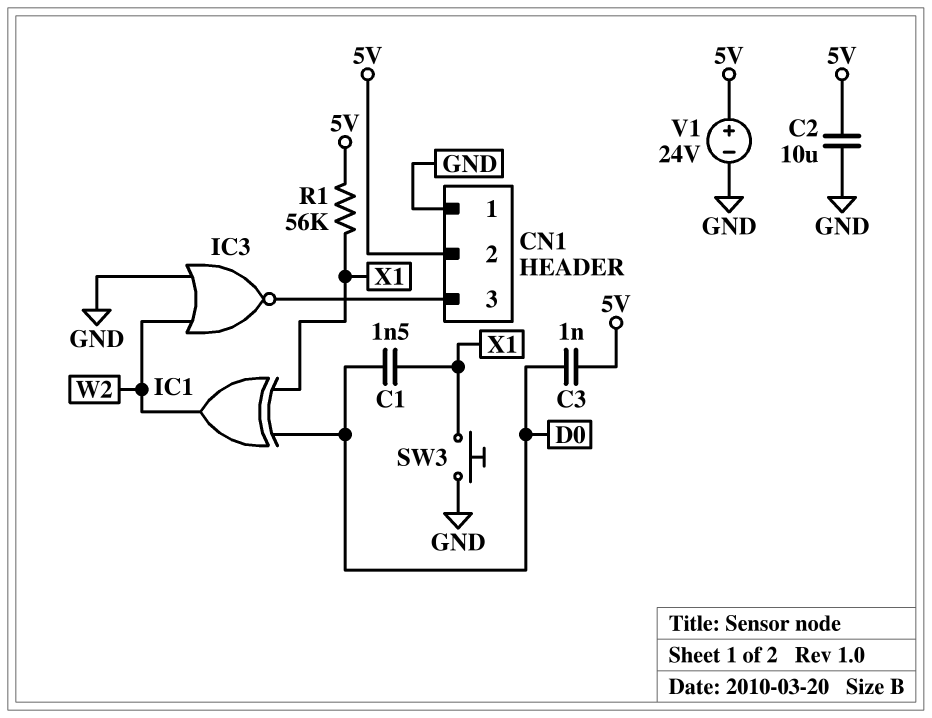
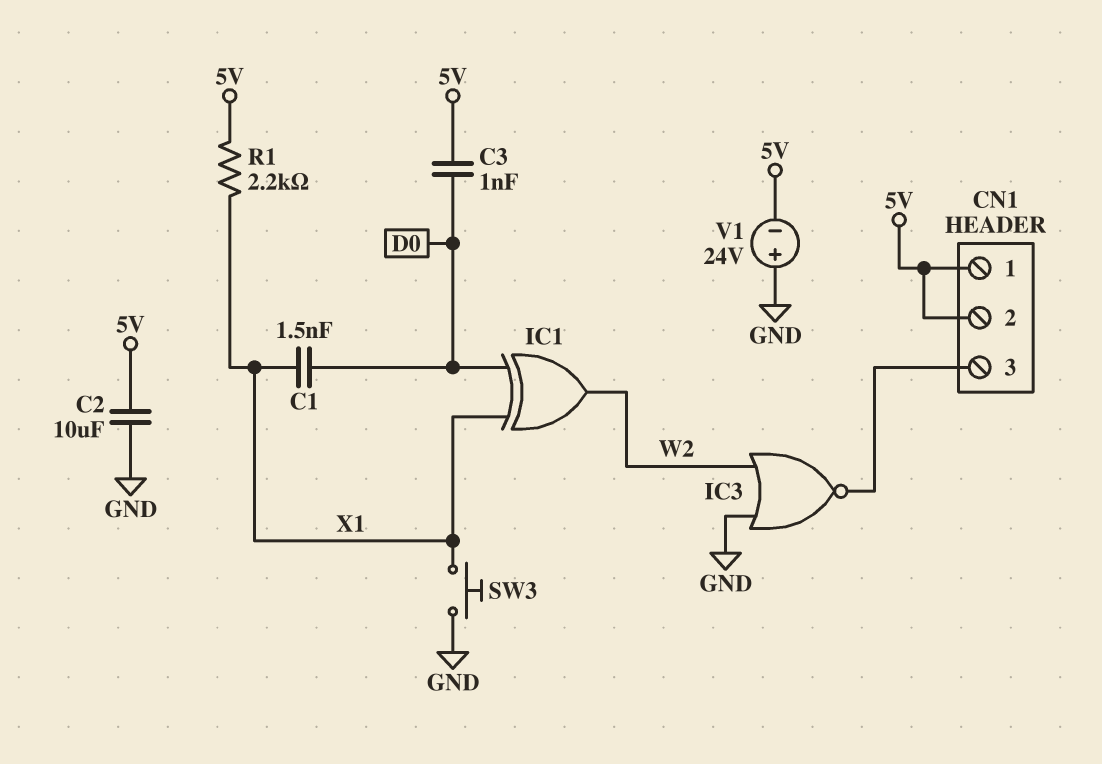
CN1 pin 1: GND -> 5V
R1: 56k (5V, X1) -> 2.2k (5V, X1)
V1: 24V (plus 5V, minus GND) -> 24V (plus GND, minus 5V)

